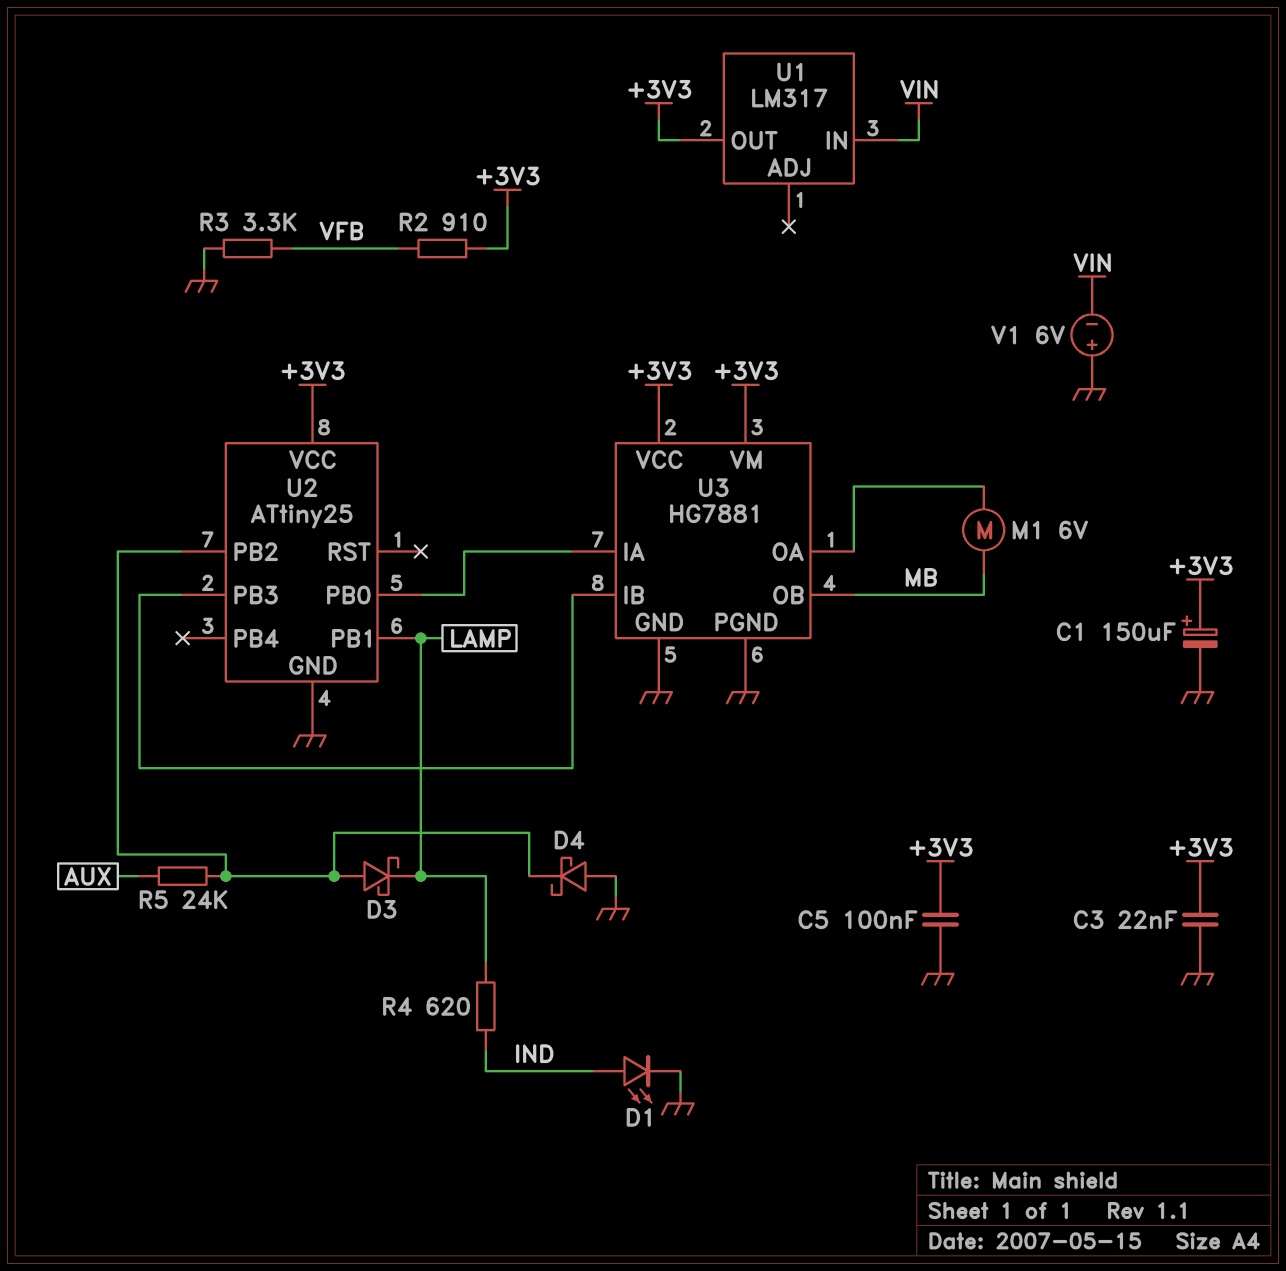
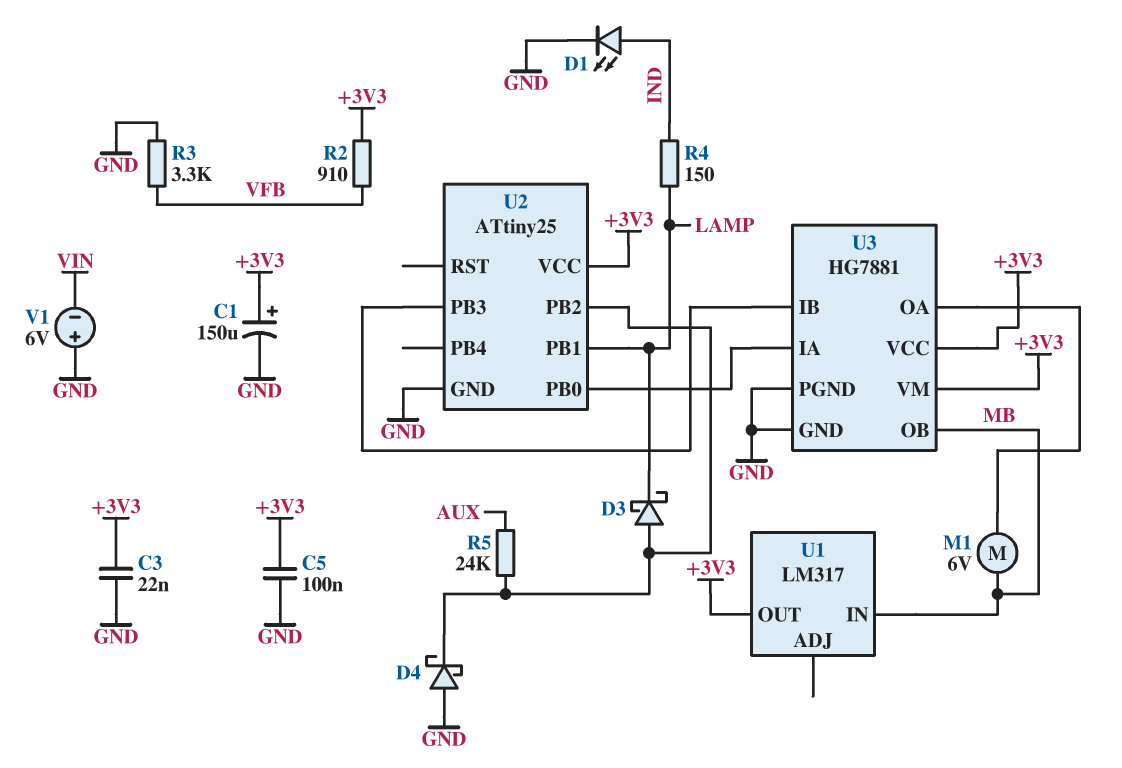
R4: 620 (IND, LAMP) -> 150 (IND, LAMP)
U1 pin IN: VIN -> MB

